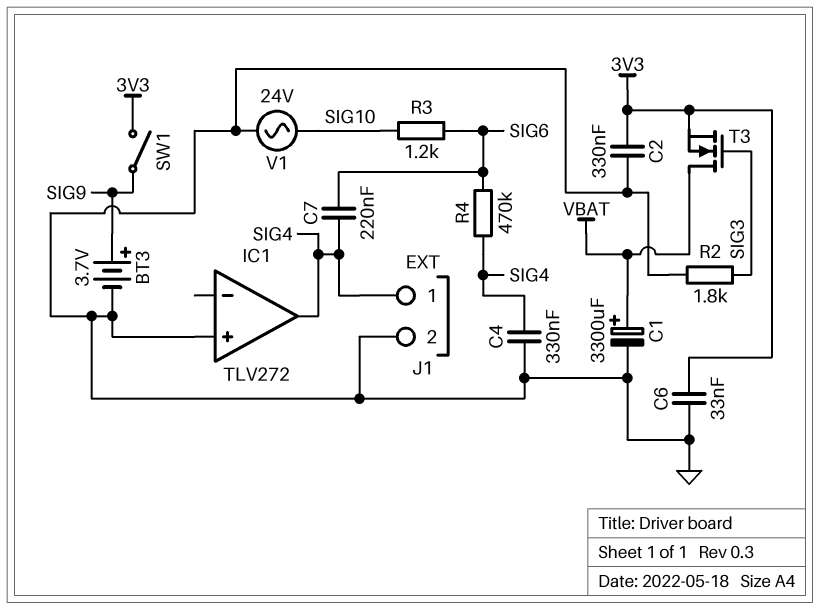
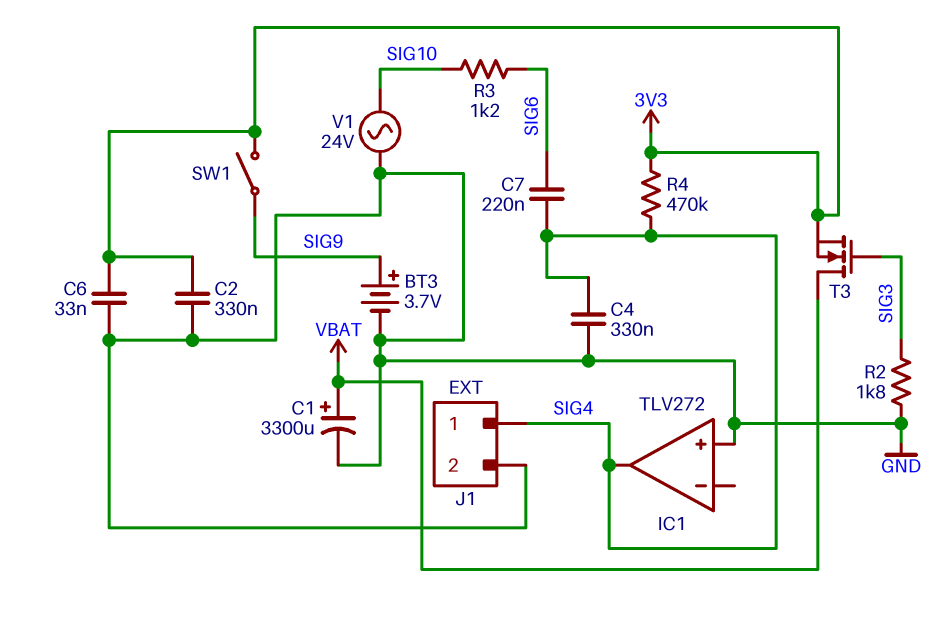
R4: 470k (SIG4, SIG6) -> 470k (3V3, SIG4)

